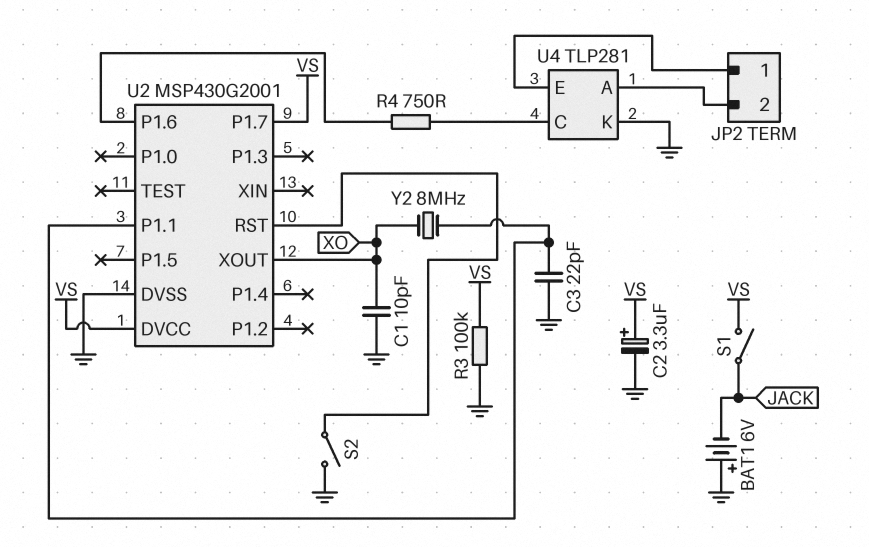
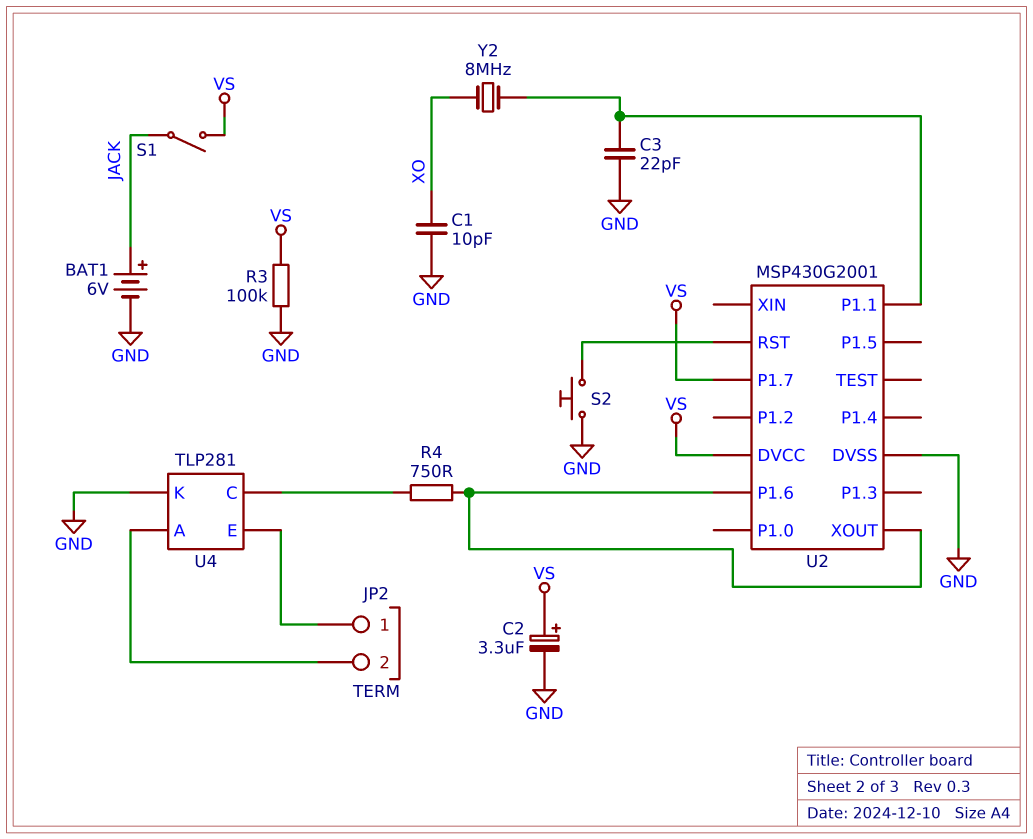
BAT1: 6V (plus GND, minus JACK) -> 6V (plus JACK, minus GND)
S2: switch (GND, U2/RST) -> button (GND, U2/RST)
U2 pin XOUT: XO -> U2/P1.6

